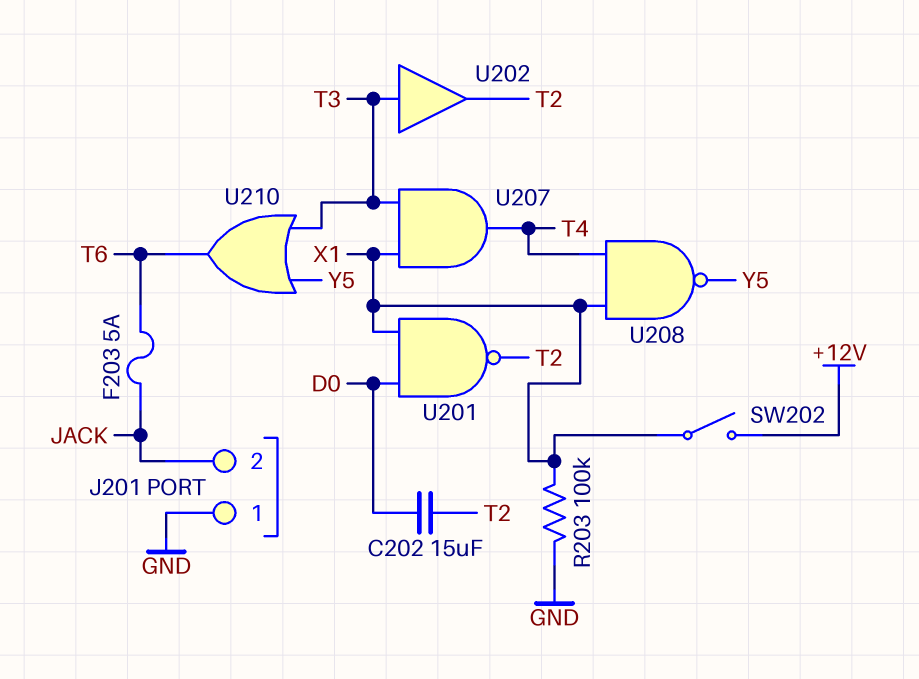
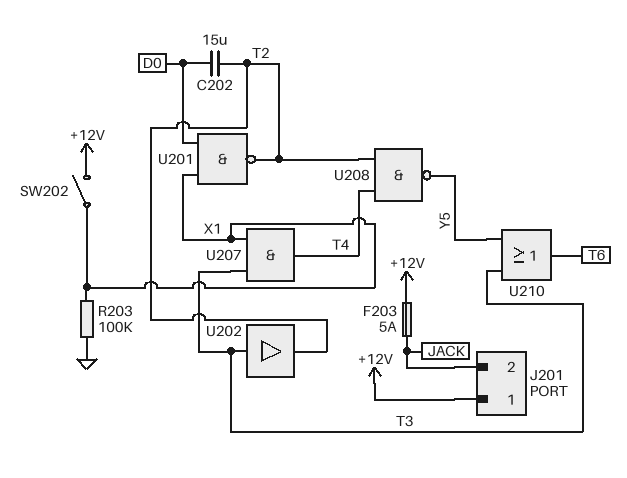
F203: 5A (JACK, T6) -> 5A (+12V, JACK)
J201 pin 1: GND -> +12V
U208: NAND (in T4, in X1, out Y5) -> NAND (in T2, in T4, out Y5)

